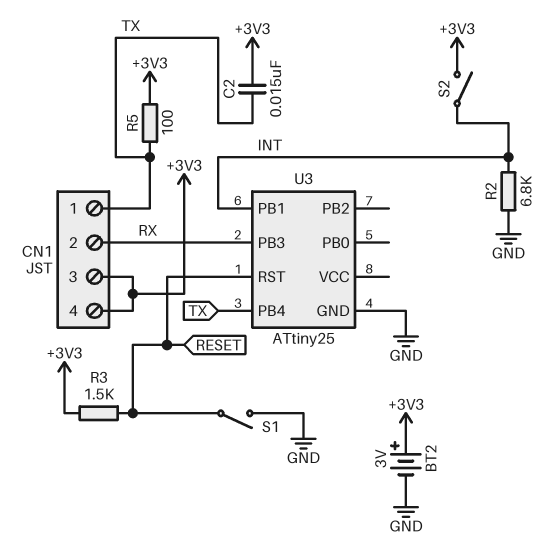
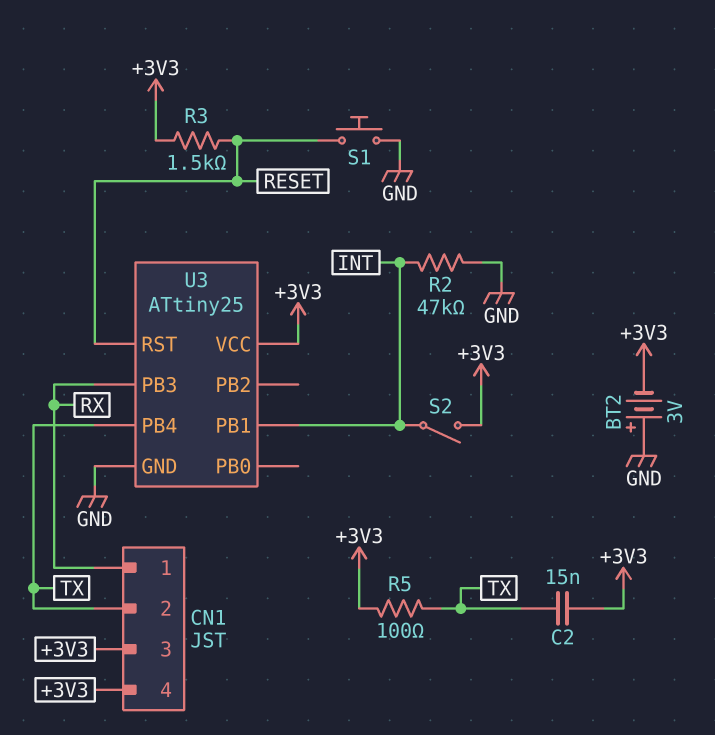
BT2: 3V (plus +3V3, minus GND) -> 3V (plus GND, minus +3V3)
CN1 pin 1: TX -> RX
CN1 pin 2: RX -> TX
R2: 6.8k (GND, INT) -> 47k (GND, INT)
S1: switch (GND, RESET) -> button (GND, RESET)
U3 pin VCC: none -> +3V3

